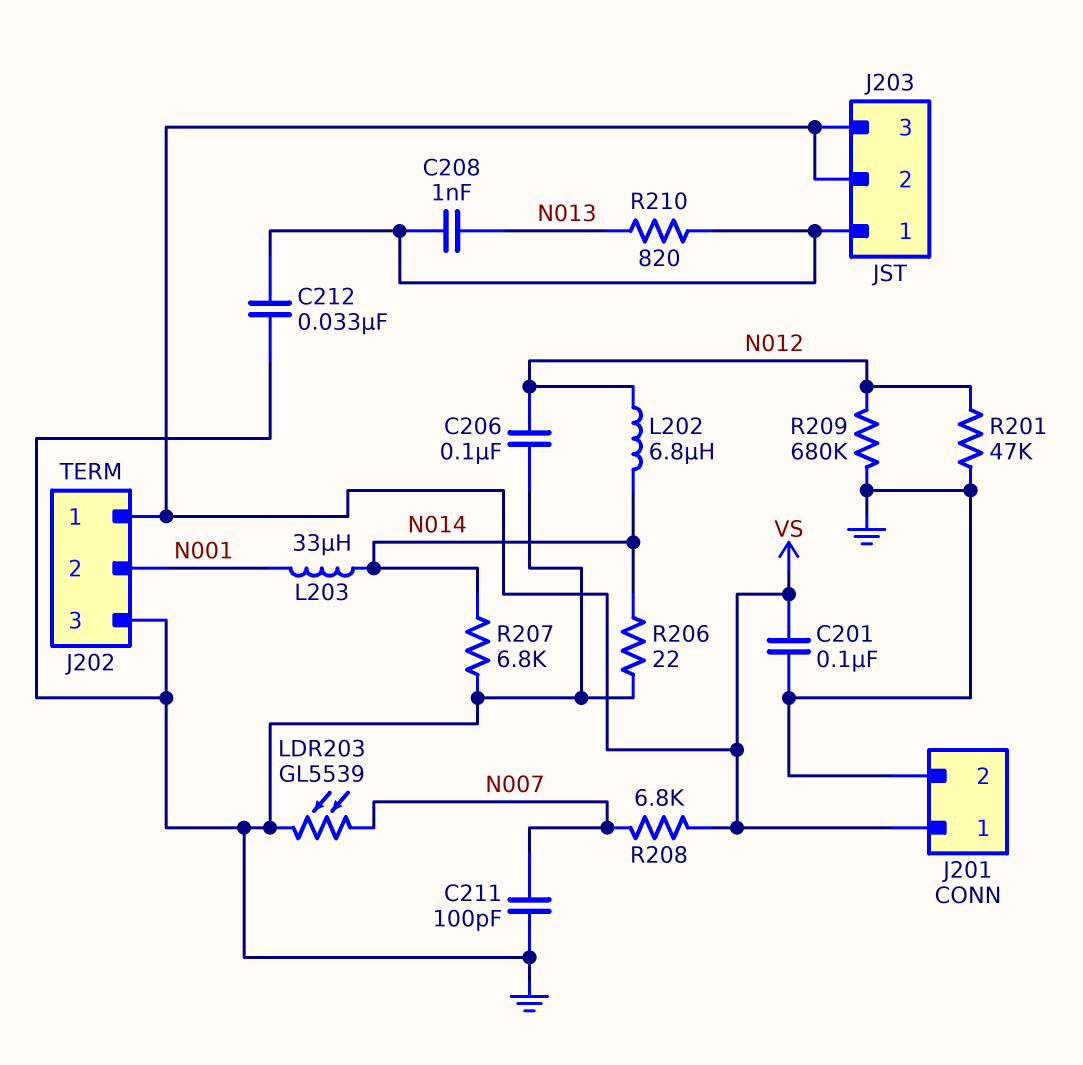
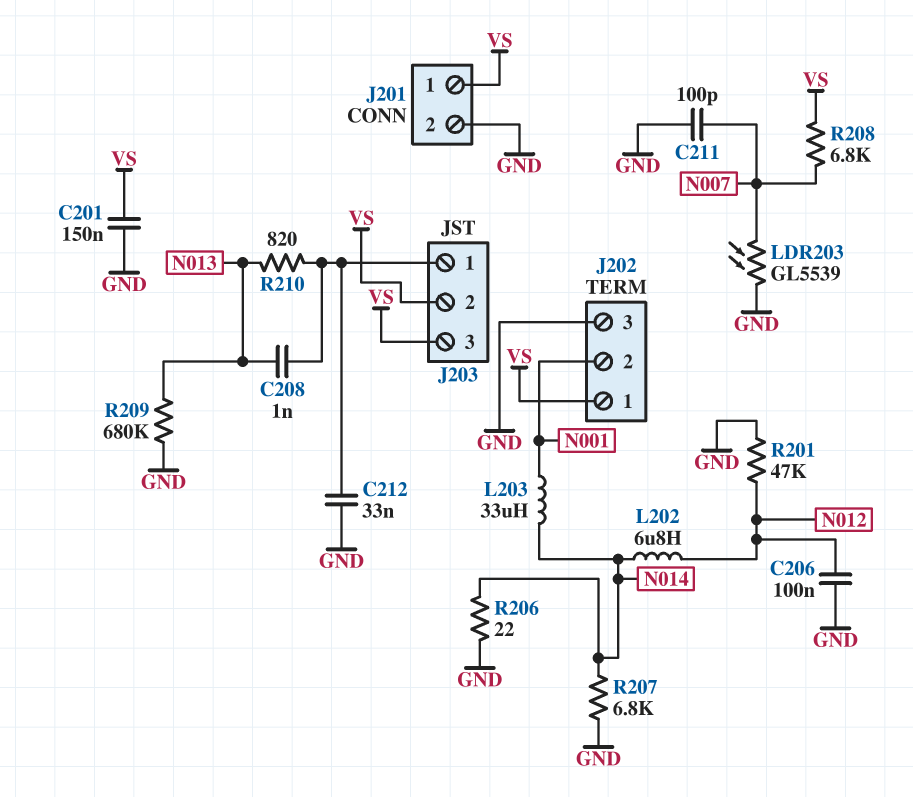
C201: 100nF (GND, VS) -> 150nF (GND, VS)
R209: 680k (GND, N012) -> 680k (GND, N013)

